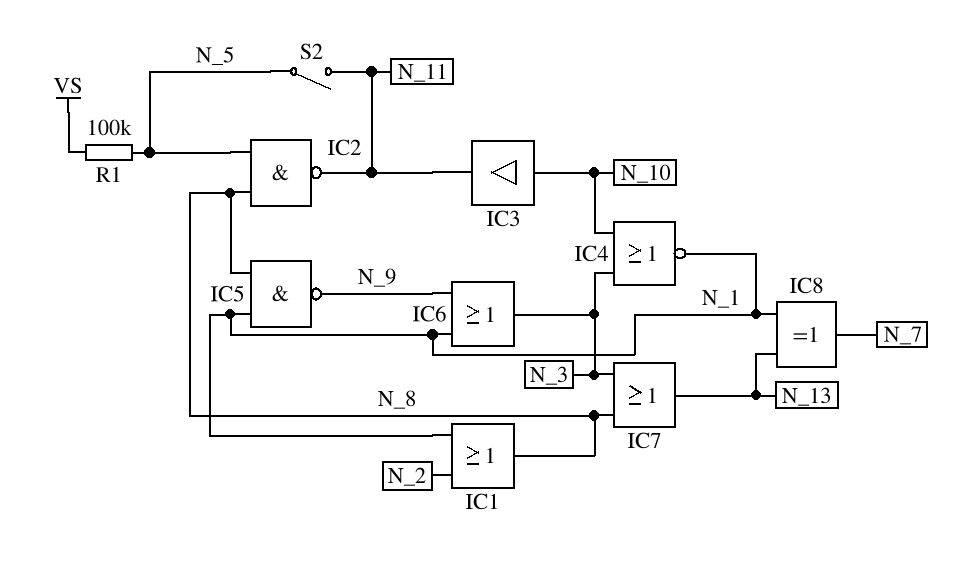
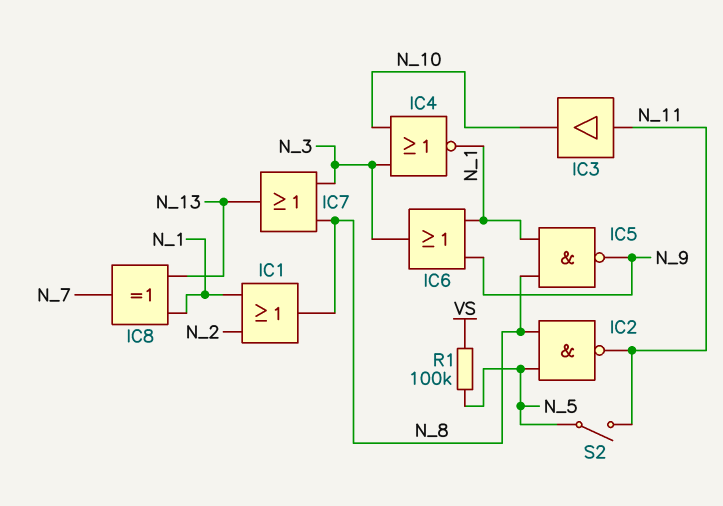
IC3: buffer (in N_10, out N_11) -> buffer (in N_11, out N_10)

